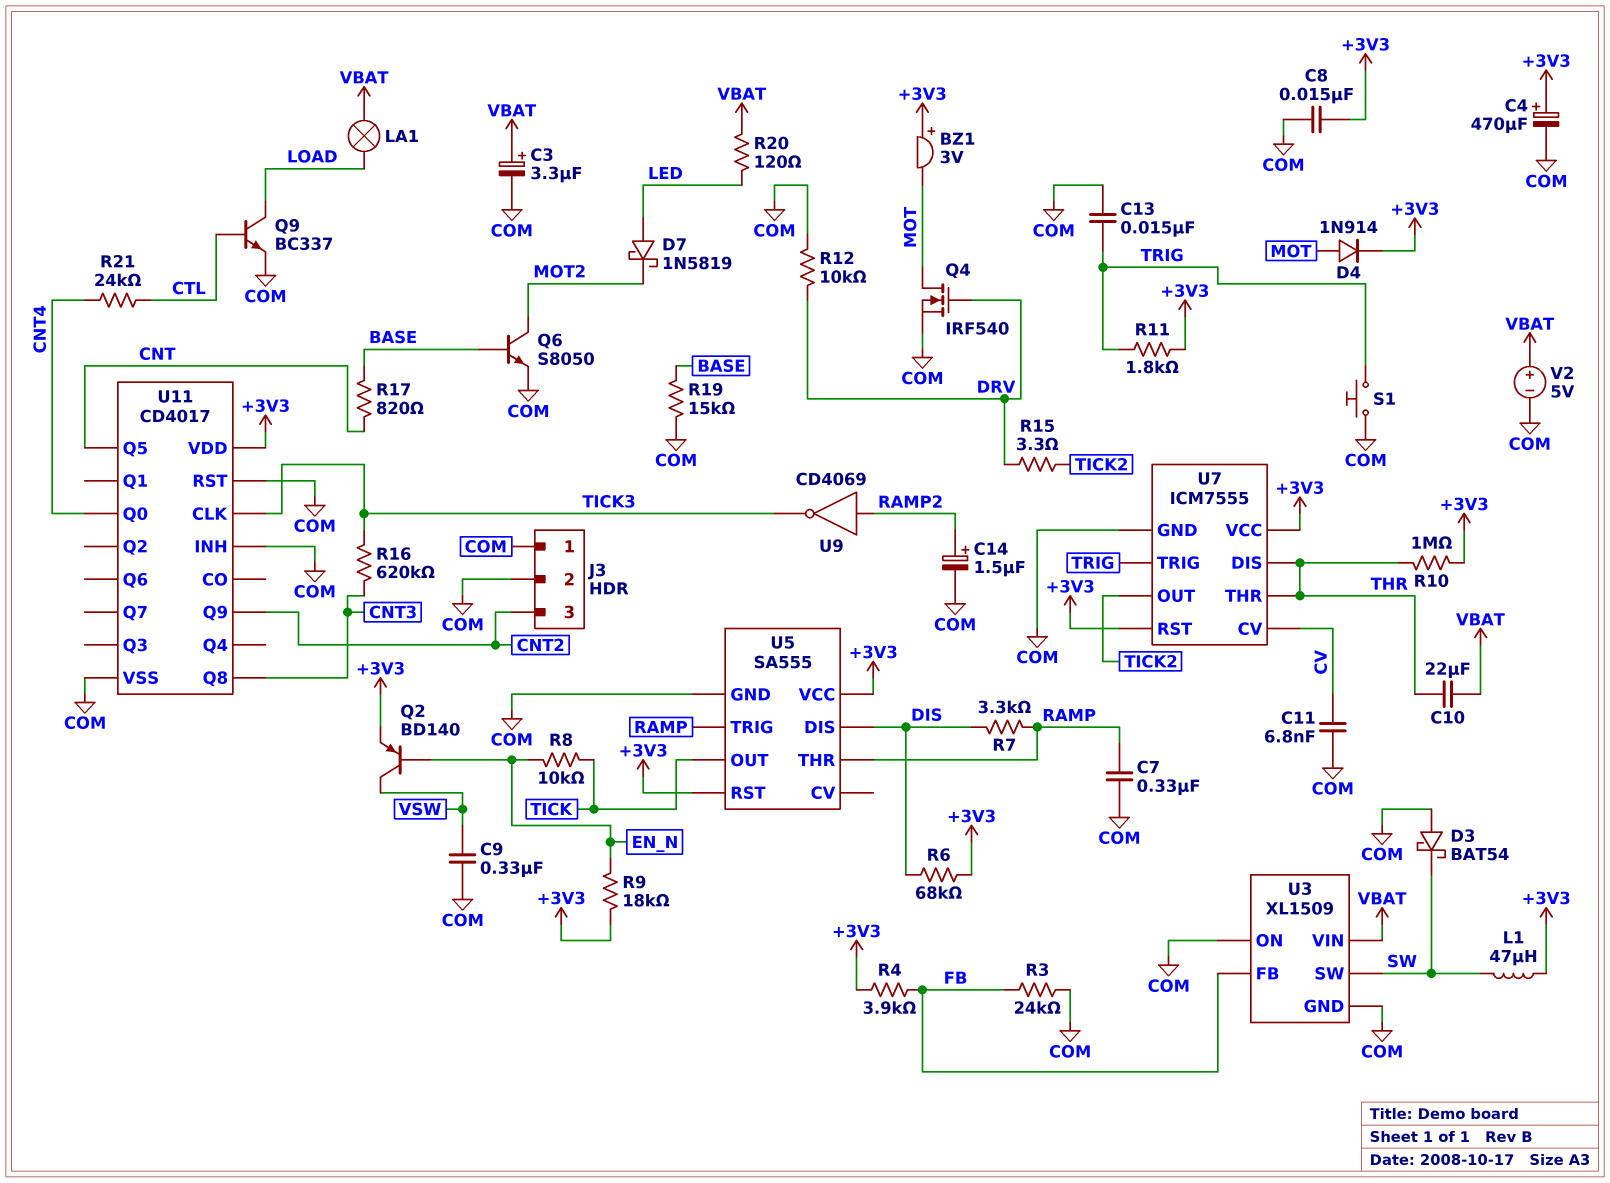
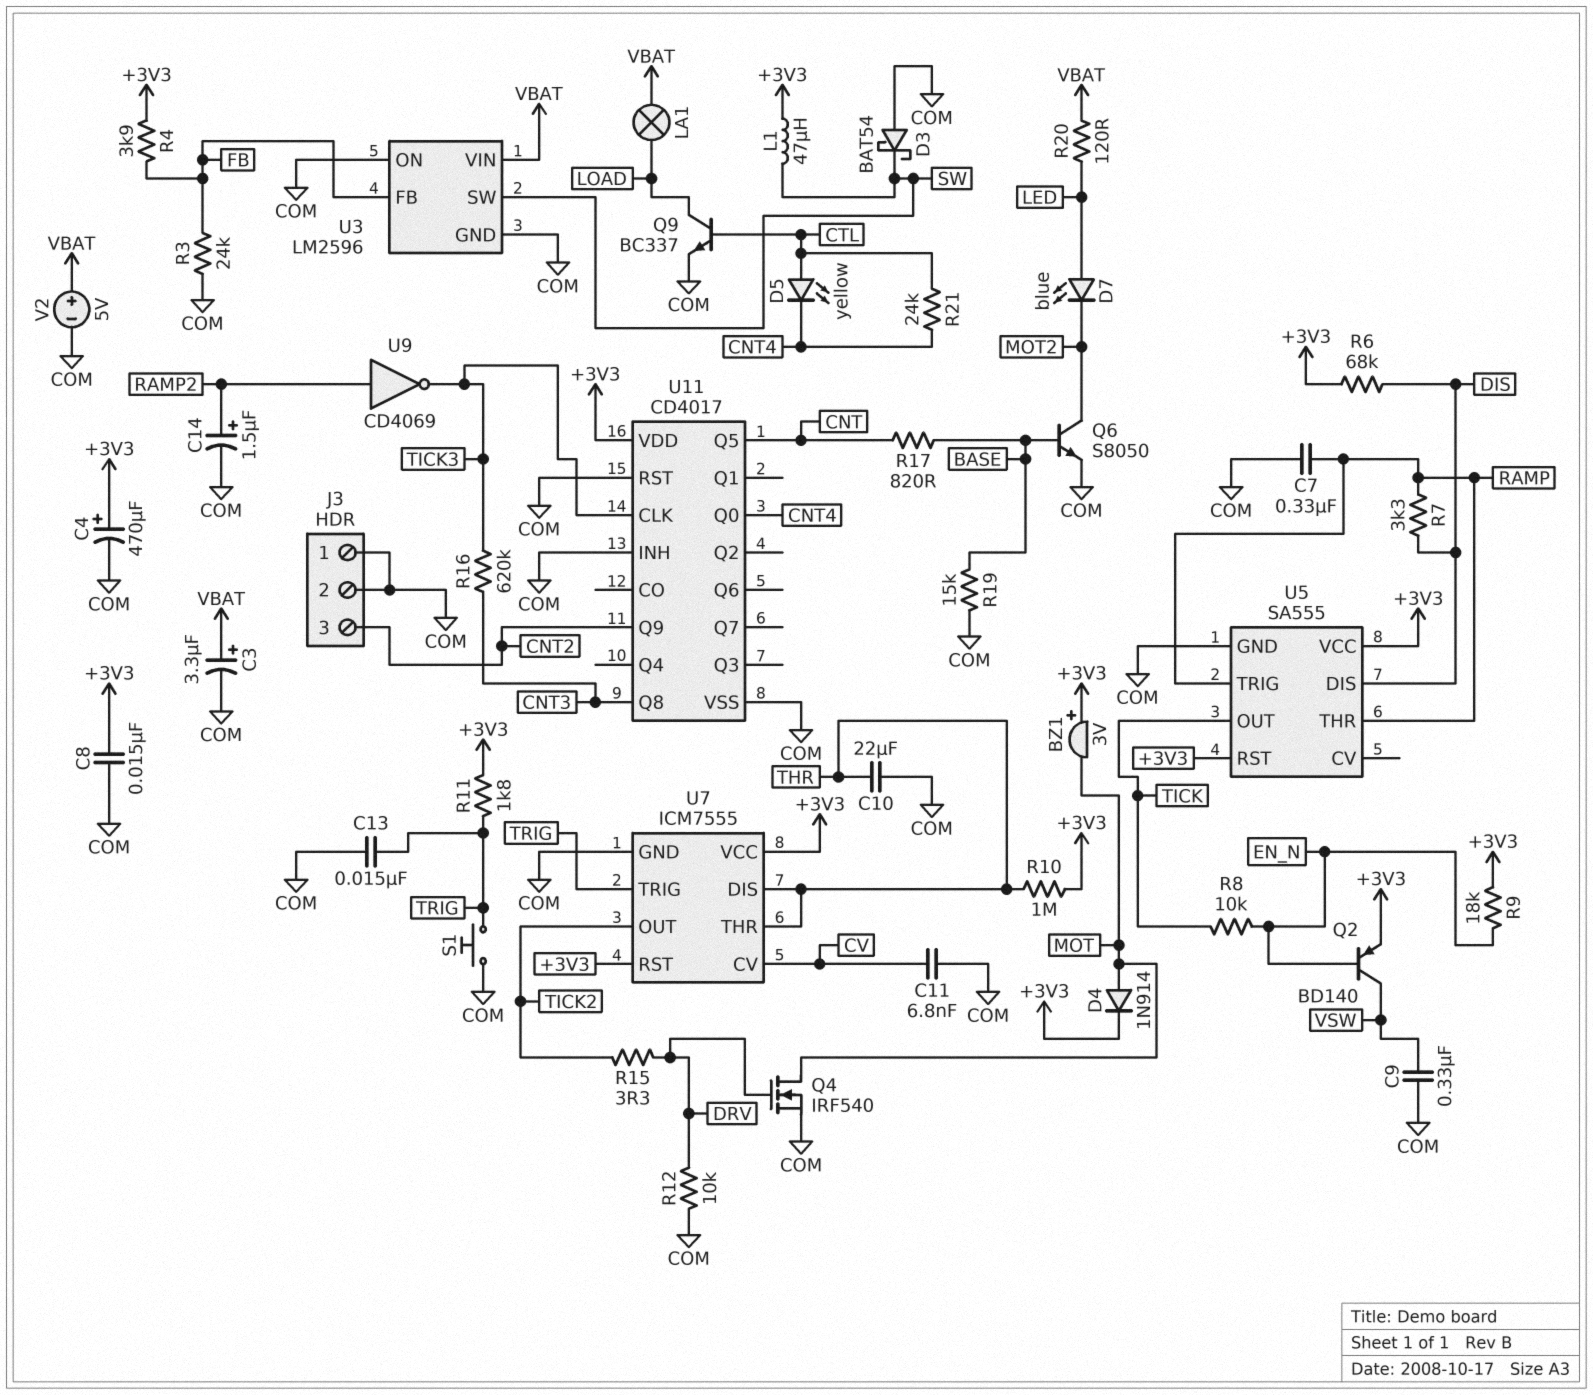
C10: 22uF (THR, VBAT) -> 22uF (COM, THR)
D5: none -> LED yellow (A CTL, K CNT4)
D7: schottky 1N5819 (A LED, K MOT2) -> LED blue (A LED, K MOT2)
U3: XL1509 -> LM2596

